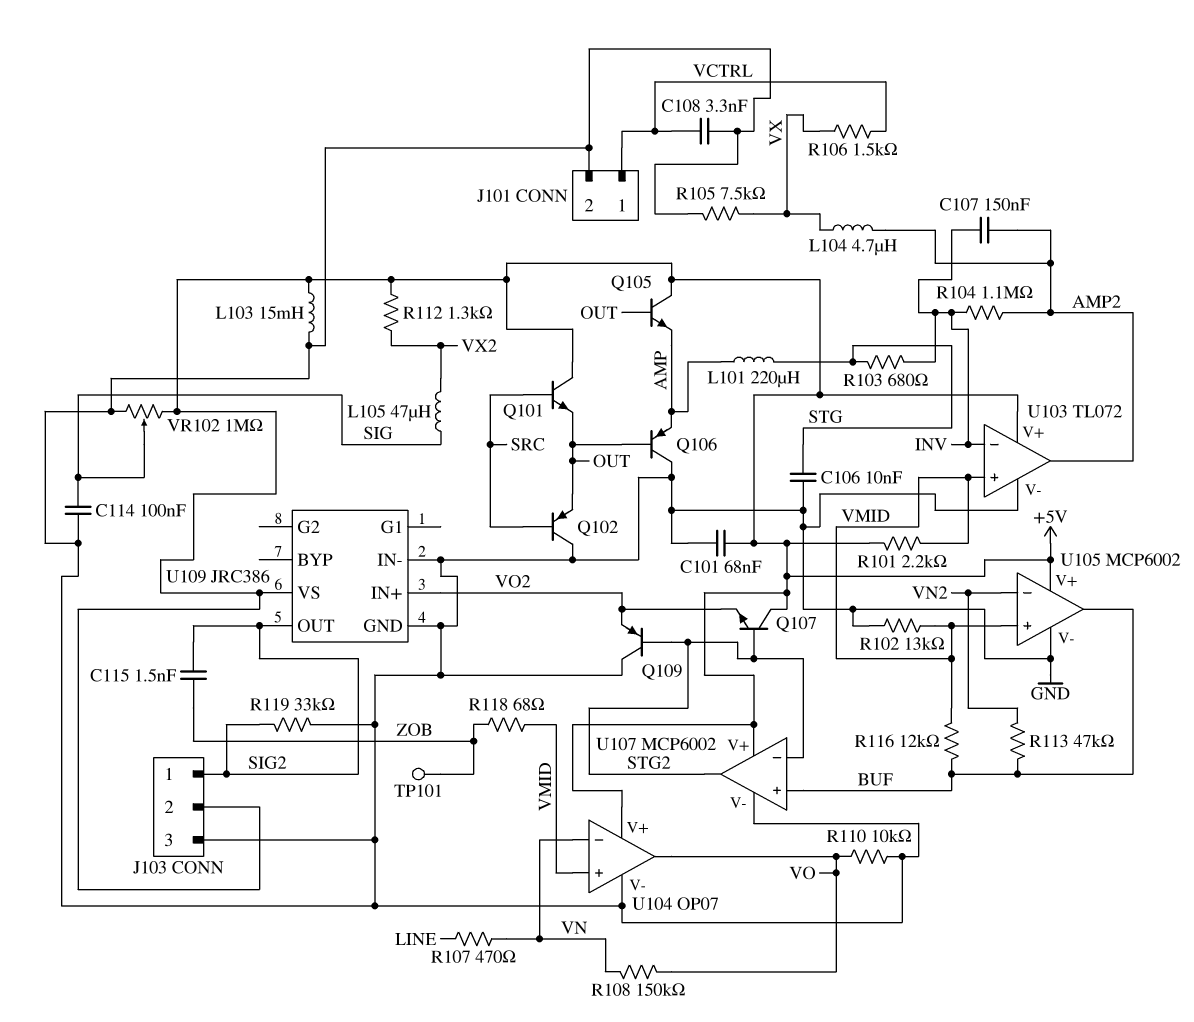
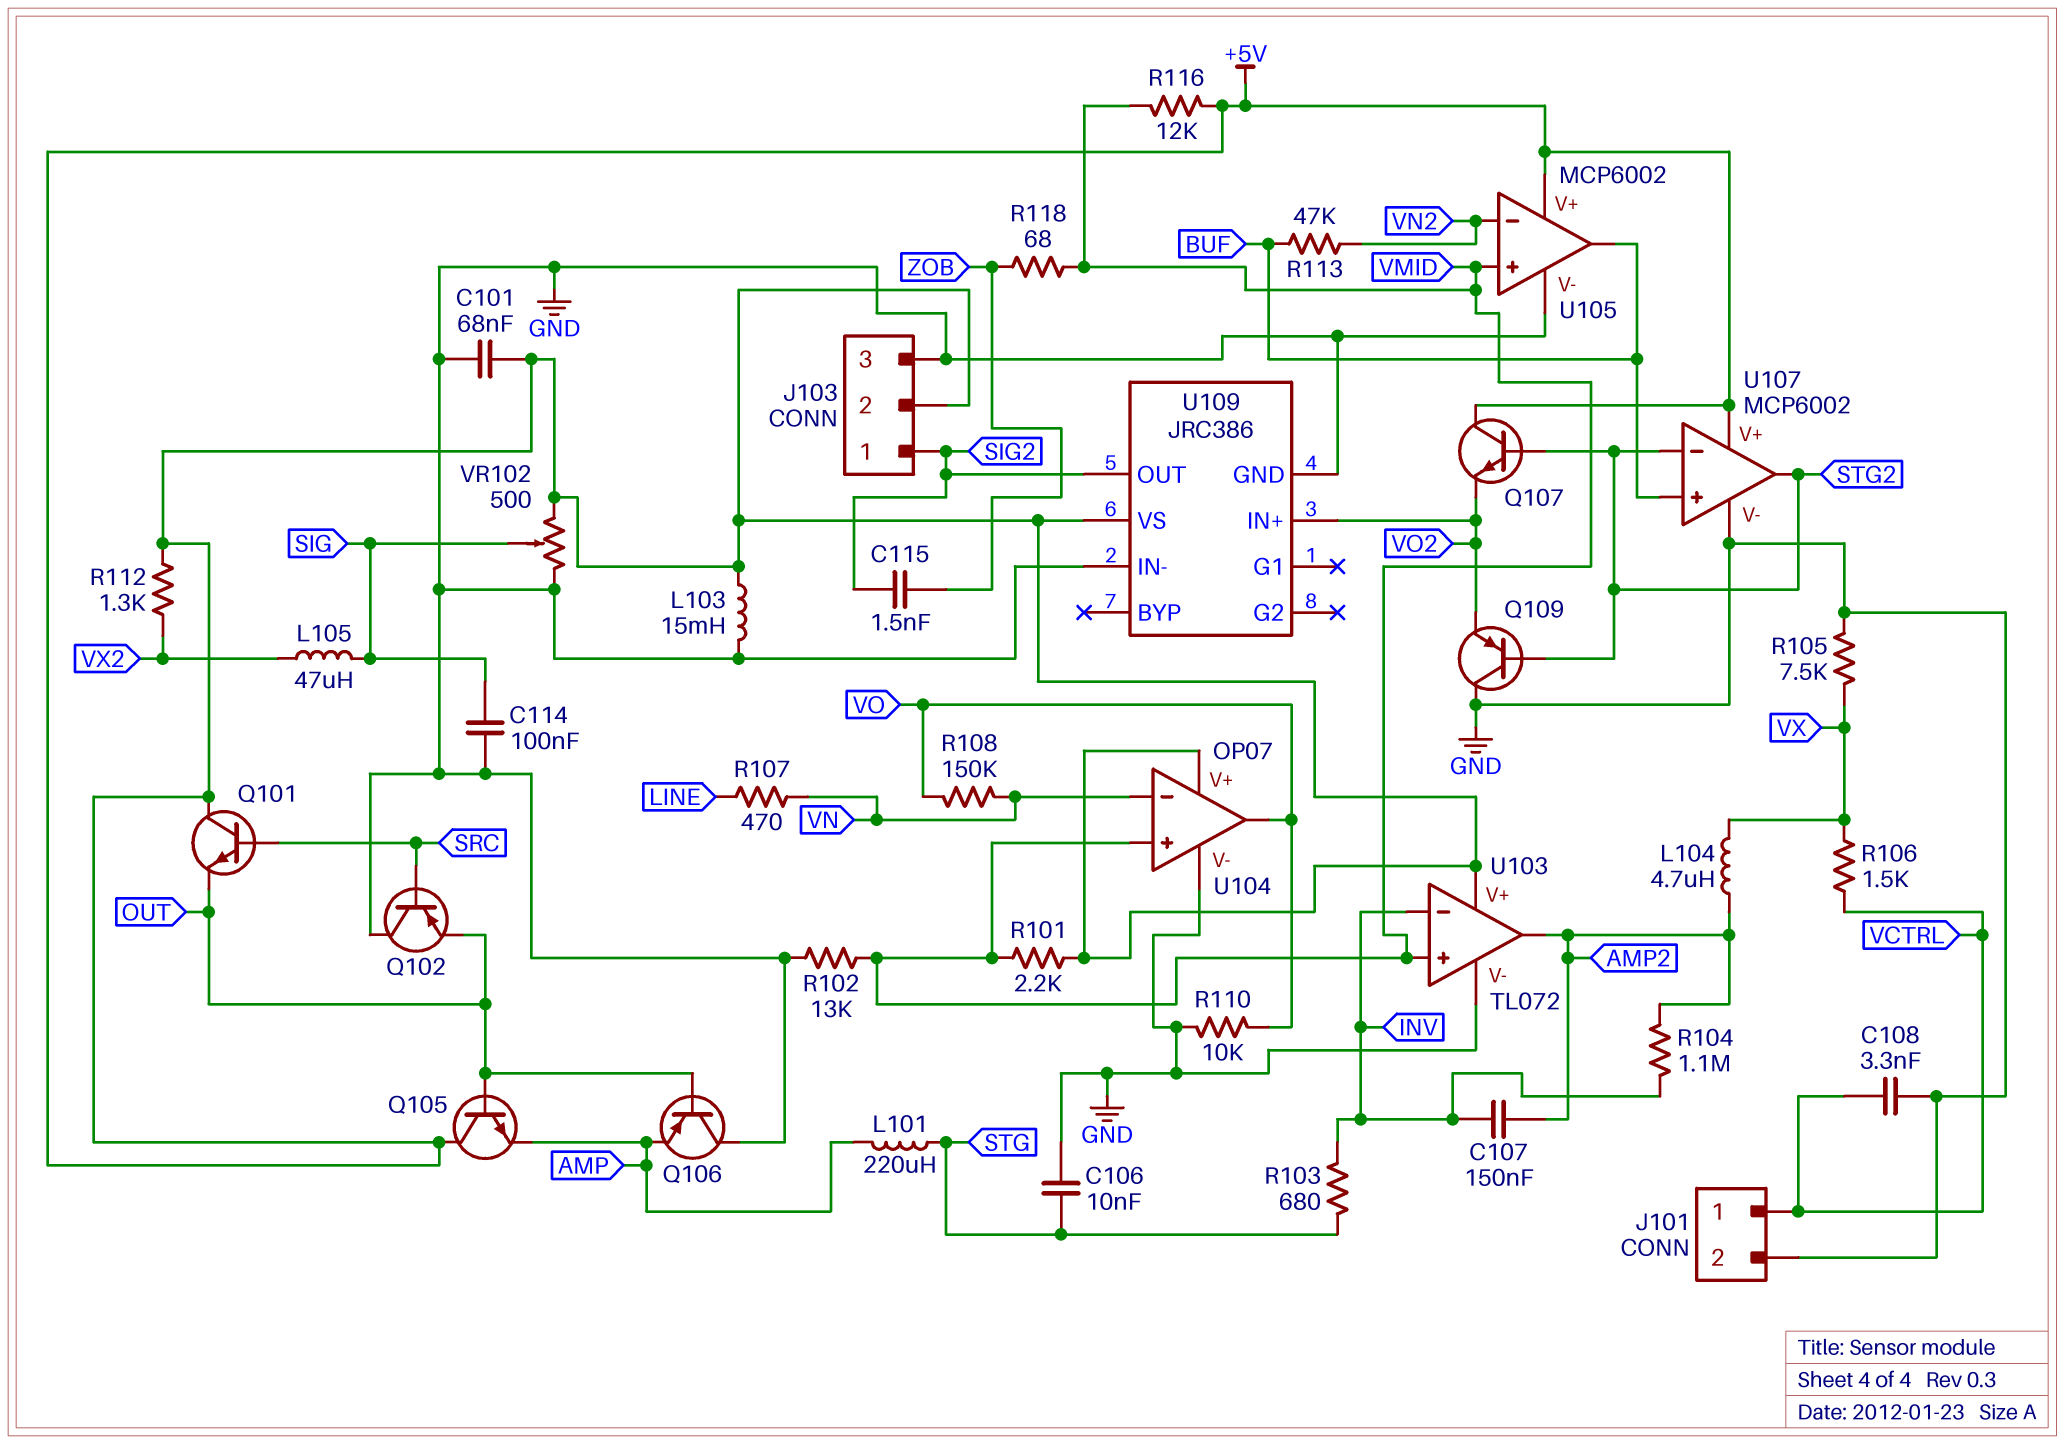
R116: 12k (BUF, VMID) -> 12k (+5V, VMID)
R119: 33k (GND, SIG2) -> none
TP101: test point (ZOB) -> none
VR102: 1M (+5V, GND, wiper SIG) -> 500 (+5V, GND, wiper SIG)

